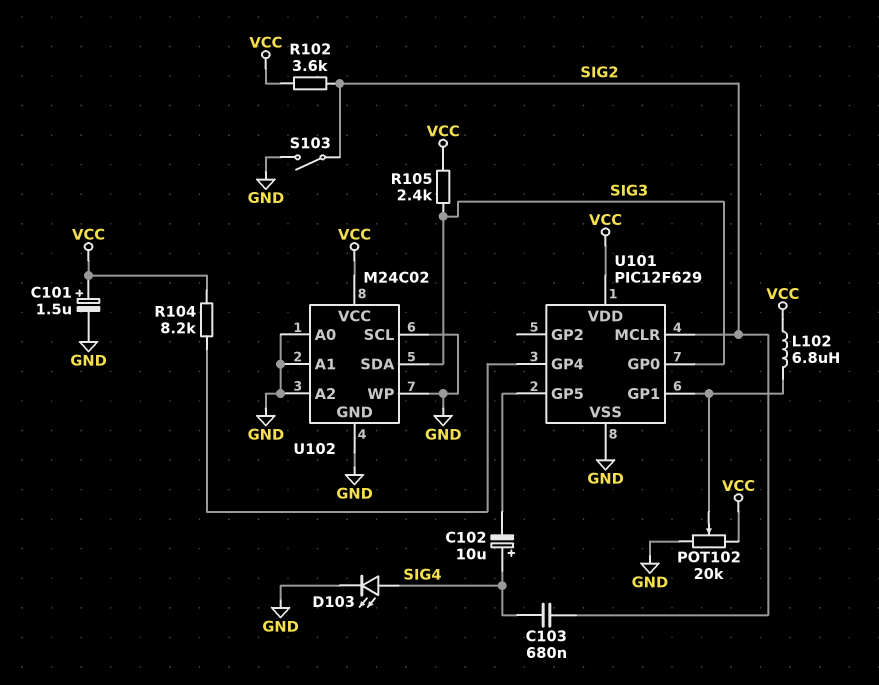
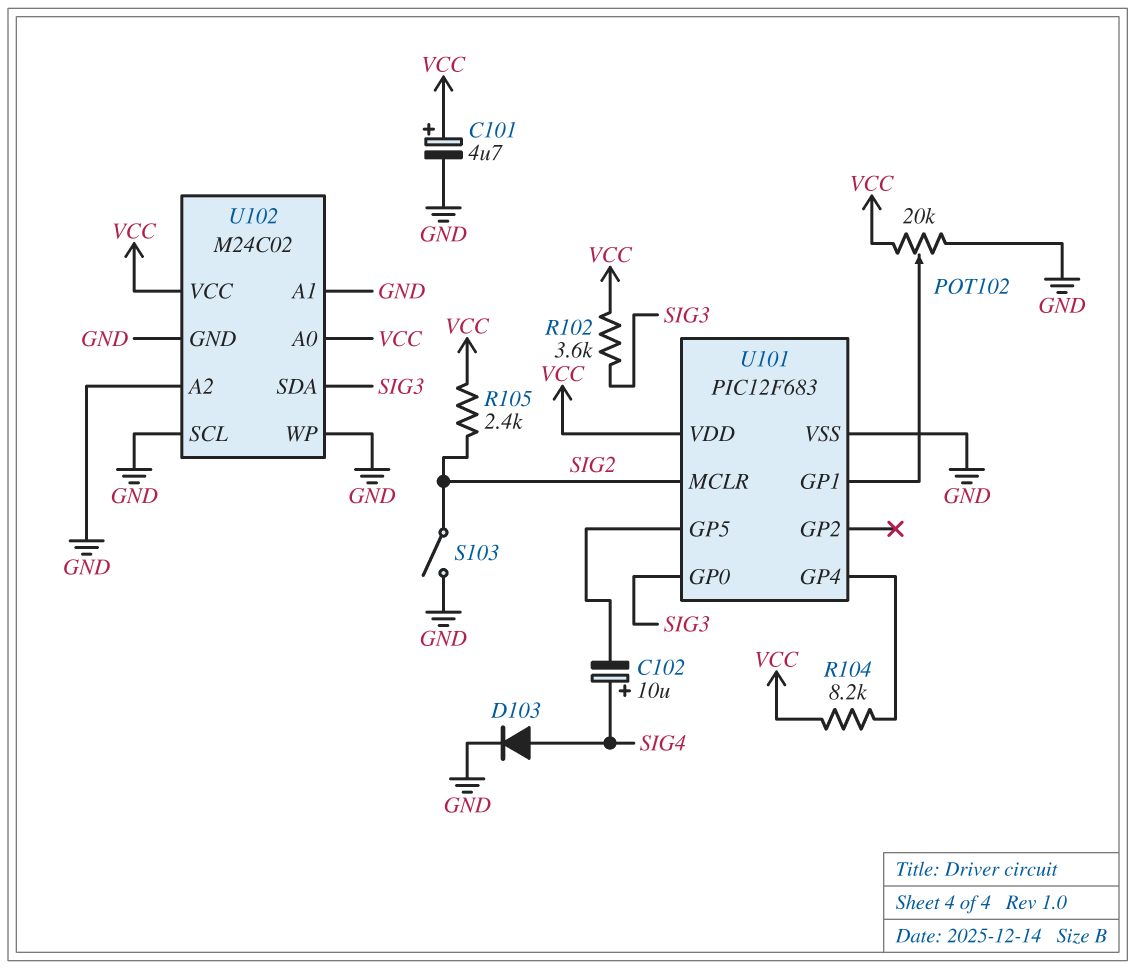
C101: 1.5uF (plus VCC, minus GND) -> 4.7uF (plus VCC, minus GND)
C103: 680nF (SIG2, SIG4) -> none
D103: LED (A SIG4, K GND) -> diode (A SIG4, K GND)
L102: 6.8uH (U101/GP1, VCC) -> none
R102: 3.6k (SIG2, VCC) -> 3.6k (SIG3, VCC)
R105: 2.4k (SIG3, VCC) -> 2.4k (SIG2, VCC)
U101: PIC12F629 -> PIC12F683
U102 pin A0: GND -> VCC

